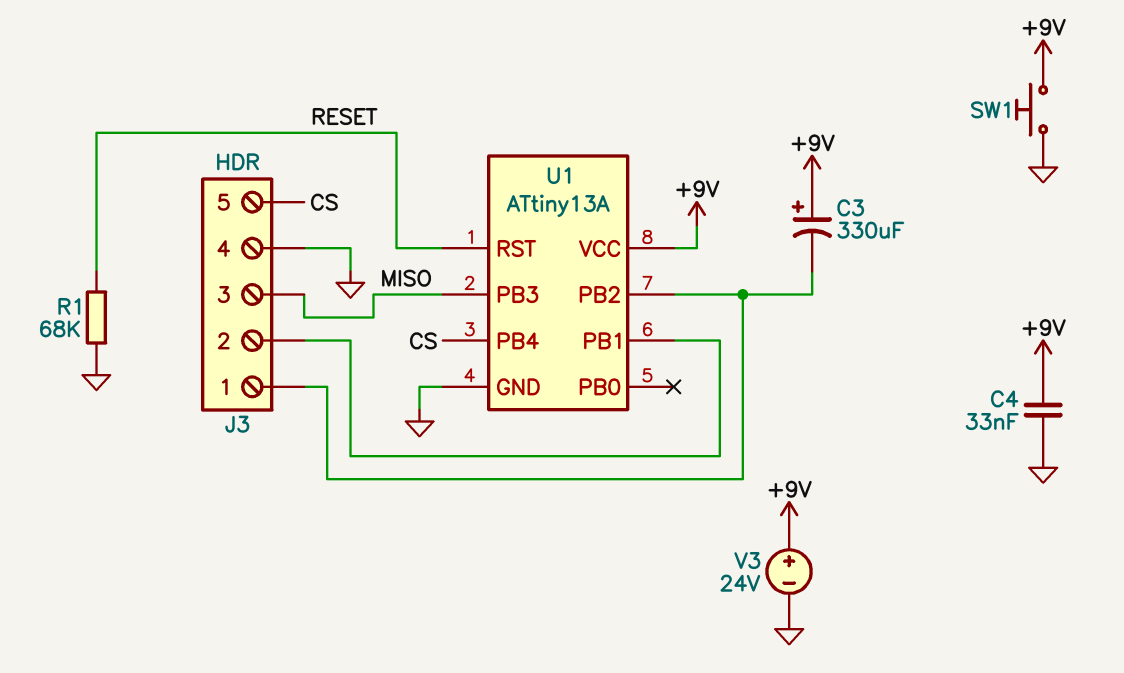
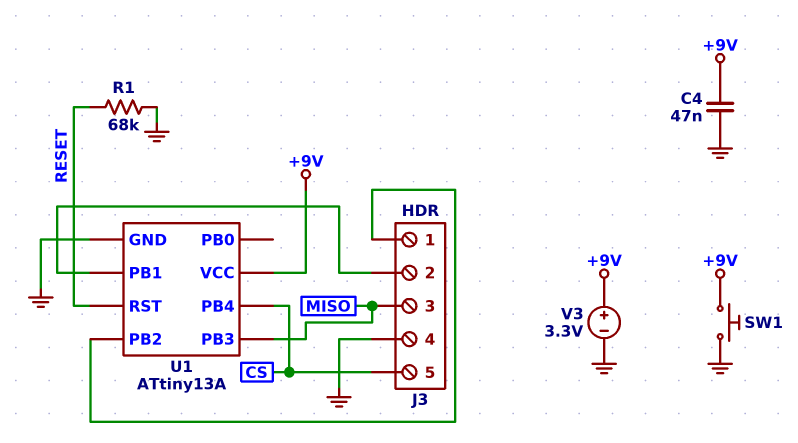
C3: 330uF (plus +9V, minus J3/1) -> none
C4: 33nF (+9V, GND) -> 47nF (+9V, GND)
V3: 24V (plus +9V, minus GND) -> 3.3V (plus +9V, minus GND)

